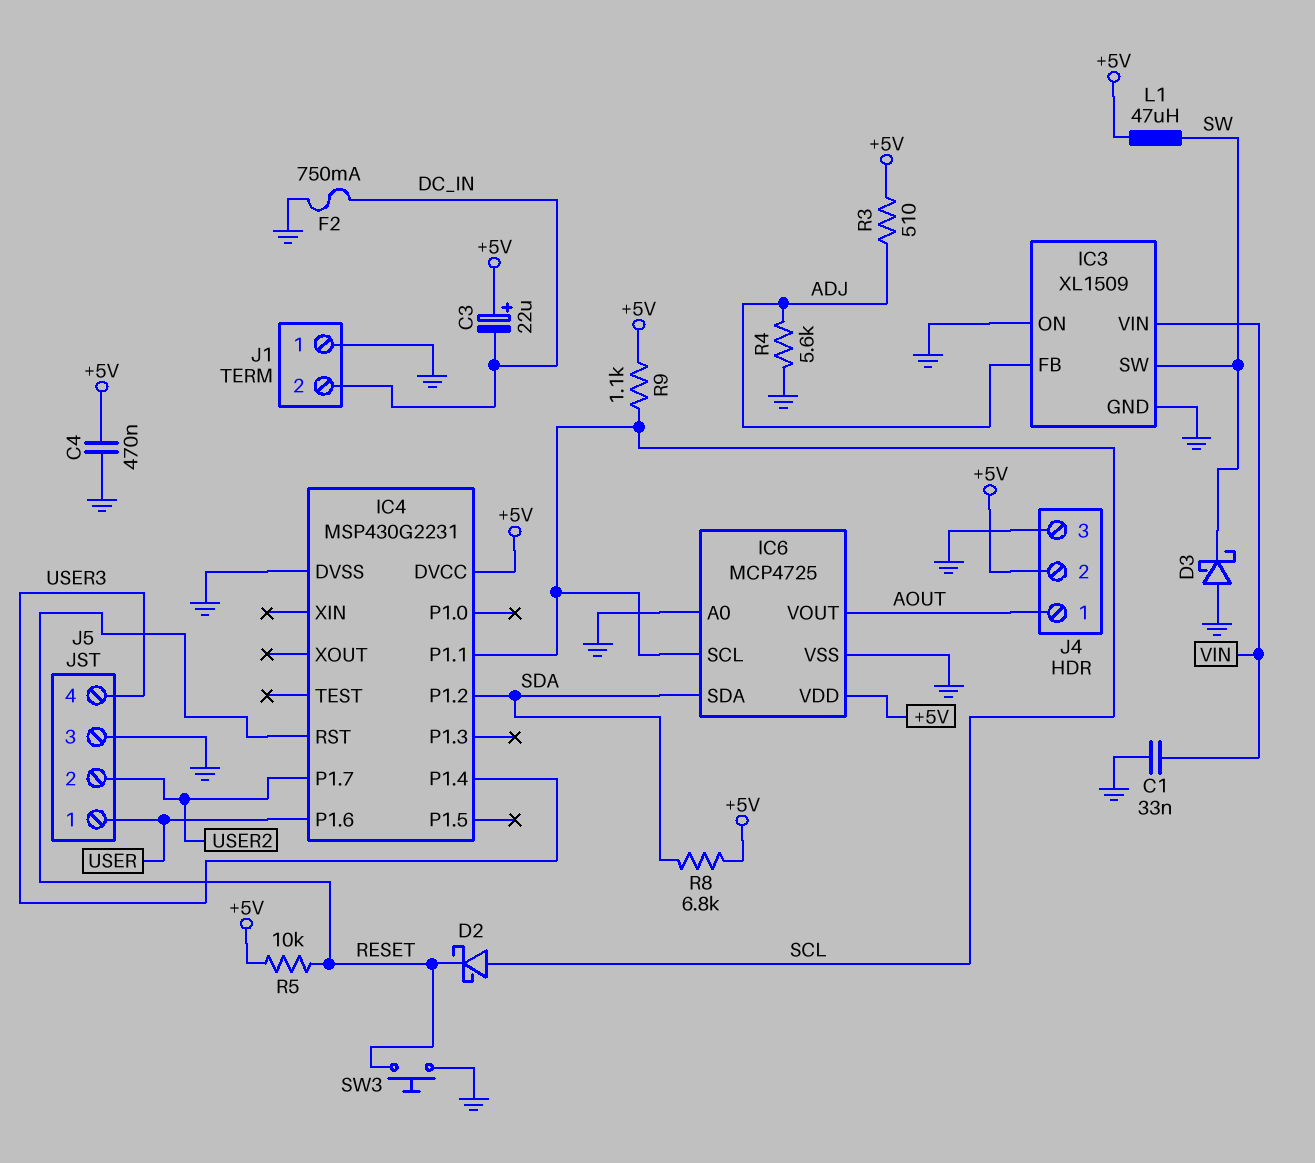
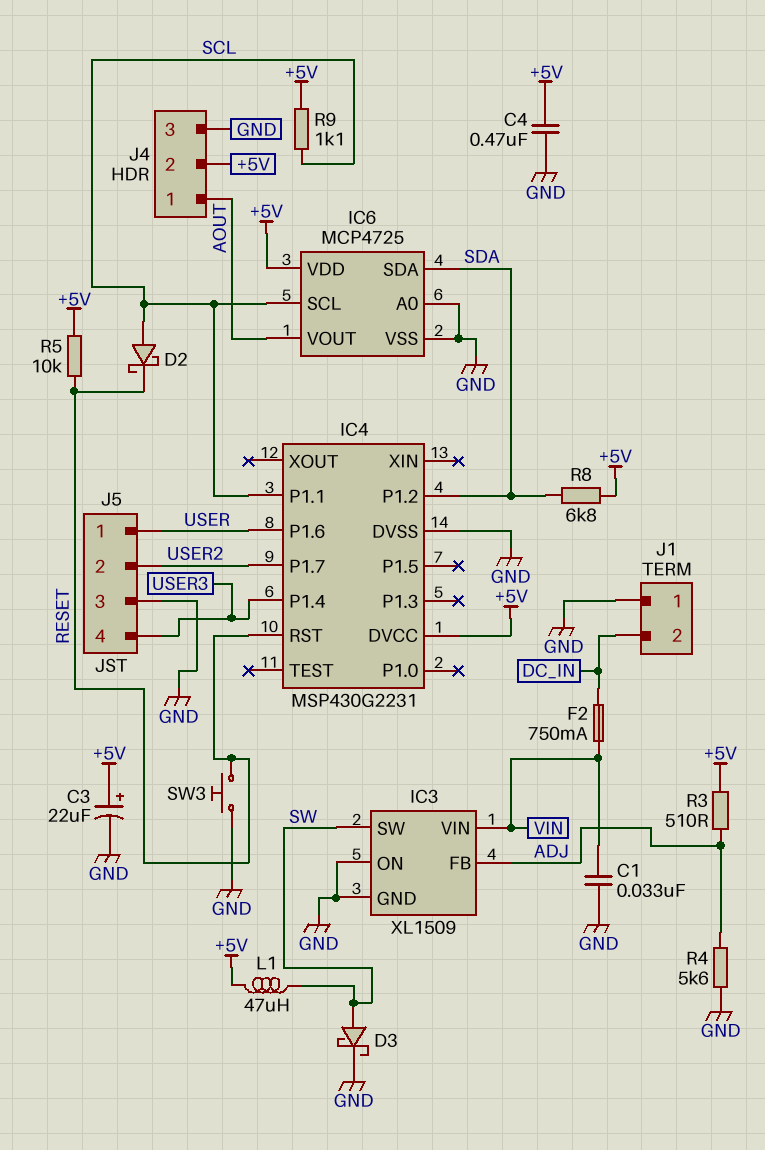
C3: 22uF (plus +5V, minus DC_IN) -> 22uF (plus +5V, minus GND)
D3: schottky (A GND, K SW) -> schottky (A SW, K GND)
F2: 750mA (DC_IN, GND) -> 750mA (DC_IN, VIN)

